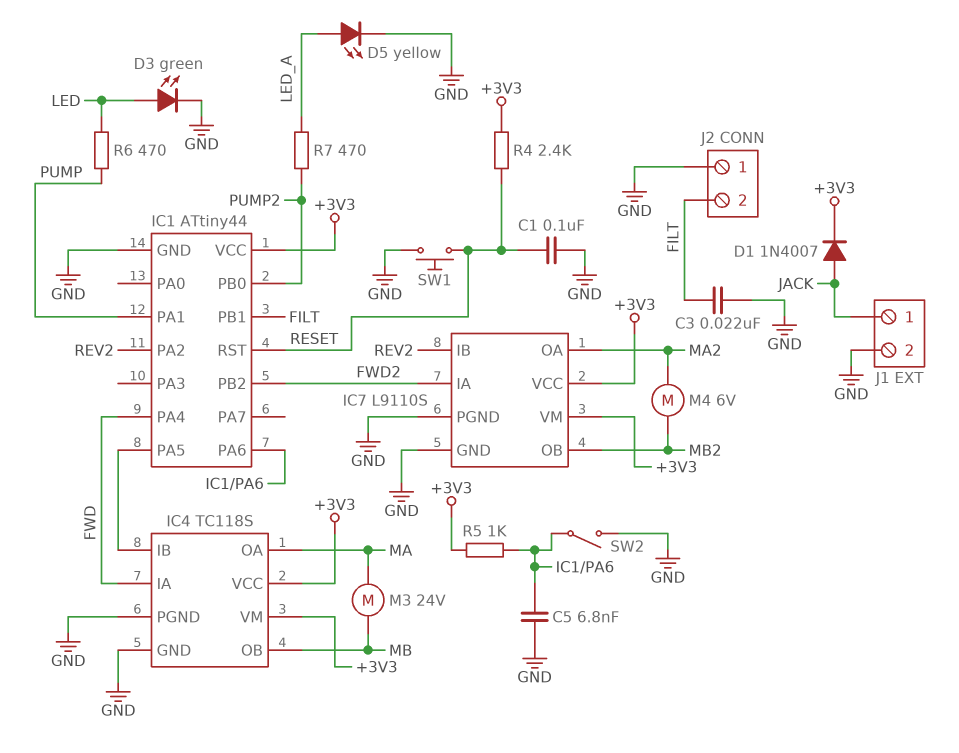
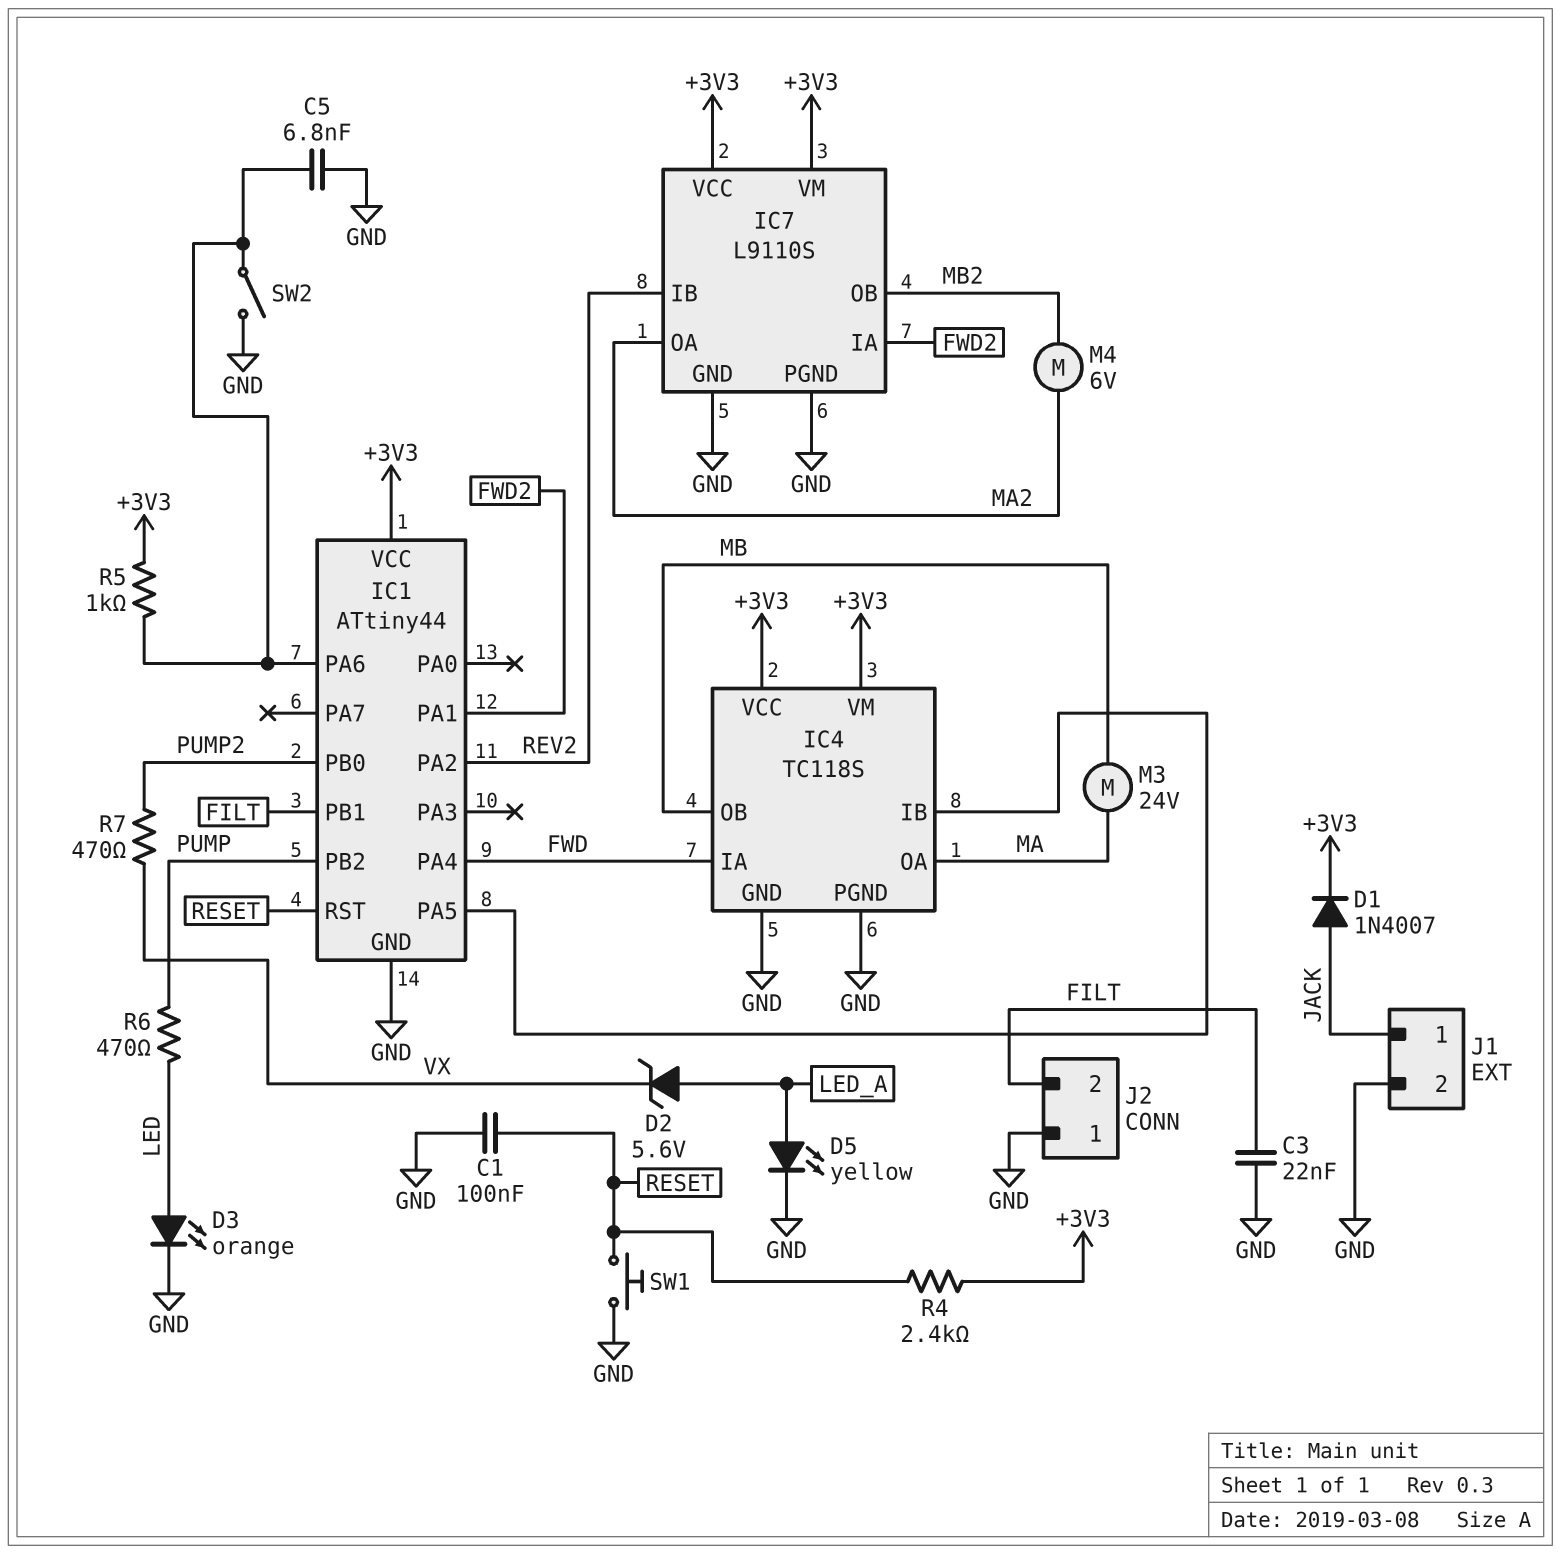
D2: none -> zener 5.6V (A LED_A, K VX)
D3: LED green (A LED, K GND) -> LED orange (A LED, K GND)
IC1 pin PA1: PUMP -> FWD2
IC1 pin PB2: FWD2 -> PUMP
R7: 470 (LED_A, PUMP2) -> 470 (PUMP2, VX)

